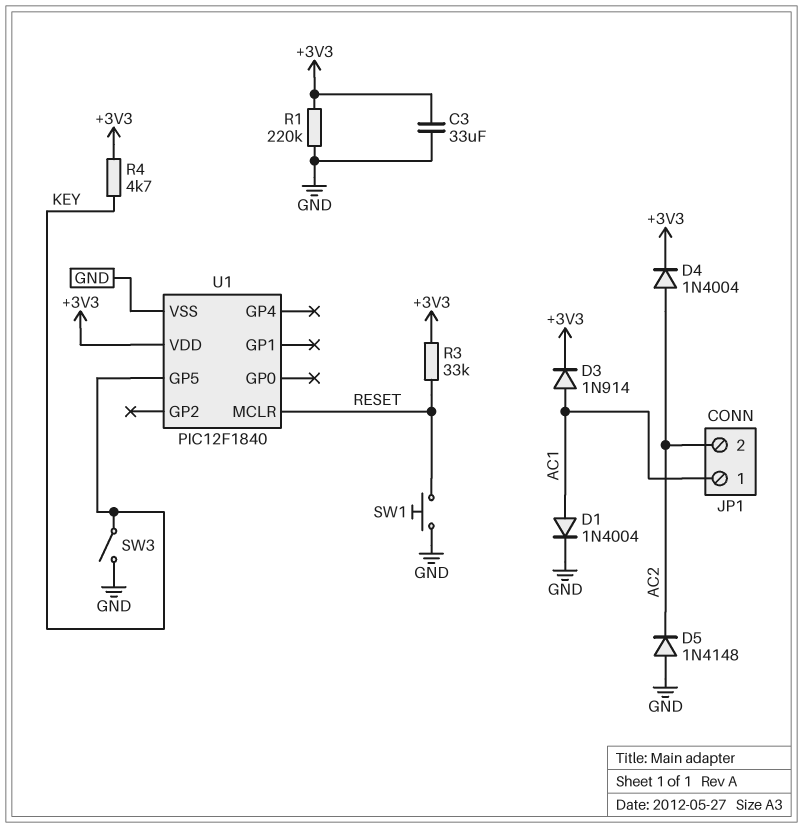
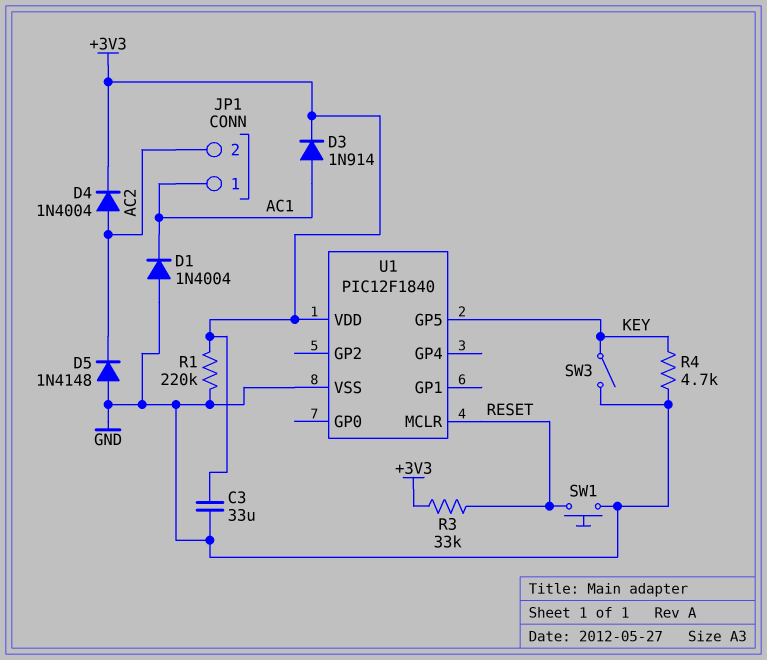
D1: diode 1N4004 (A AC1, K GND) -> diode 1N4004 (A GND, K AC1)
R4: 4.7k (+3V3, KEY) -> 4.7k (GND, KEY)

